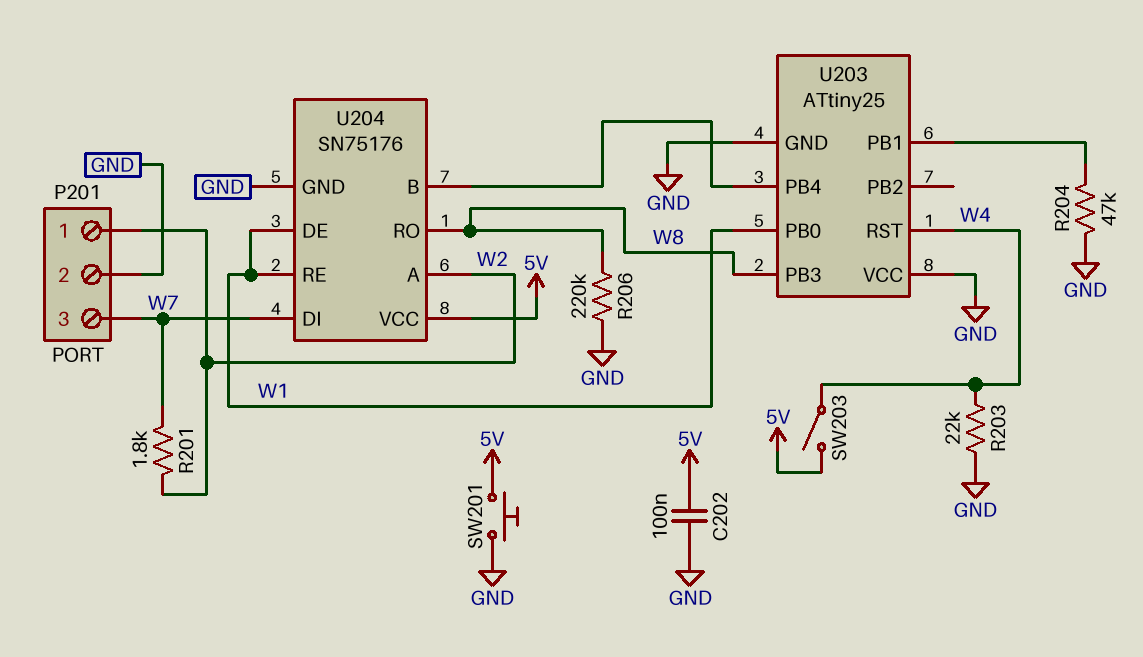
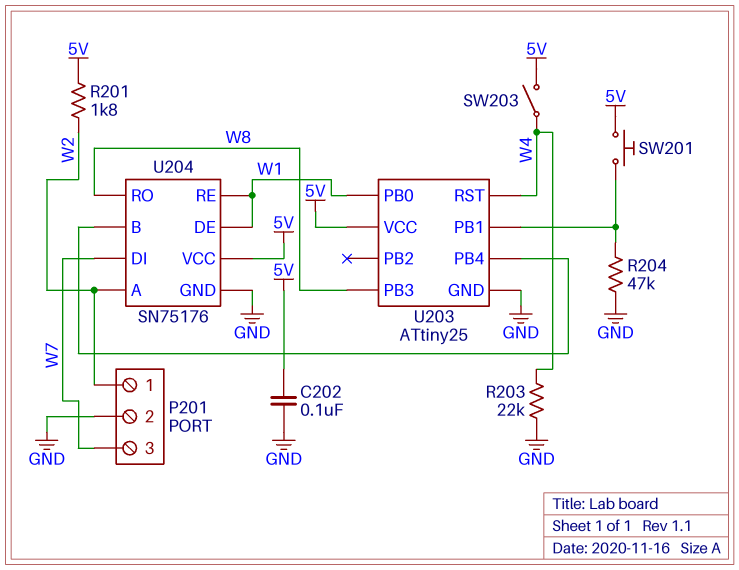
R201: 1.8k (W2, W7) -> 1.8k (5V, W2)
R206: 220k (GND, W8) -> none
SW201: button (5V, GND) -> button (5V, U203/PB1)
U203 pin VCC: GND -> 5V

